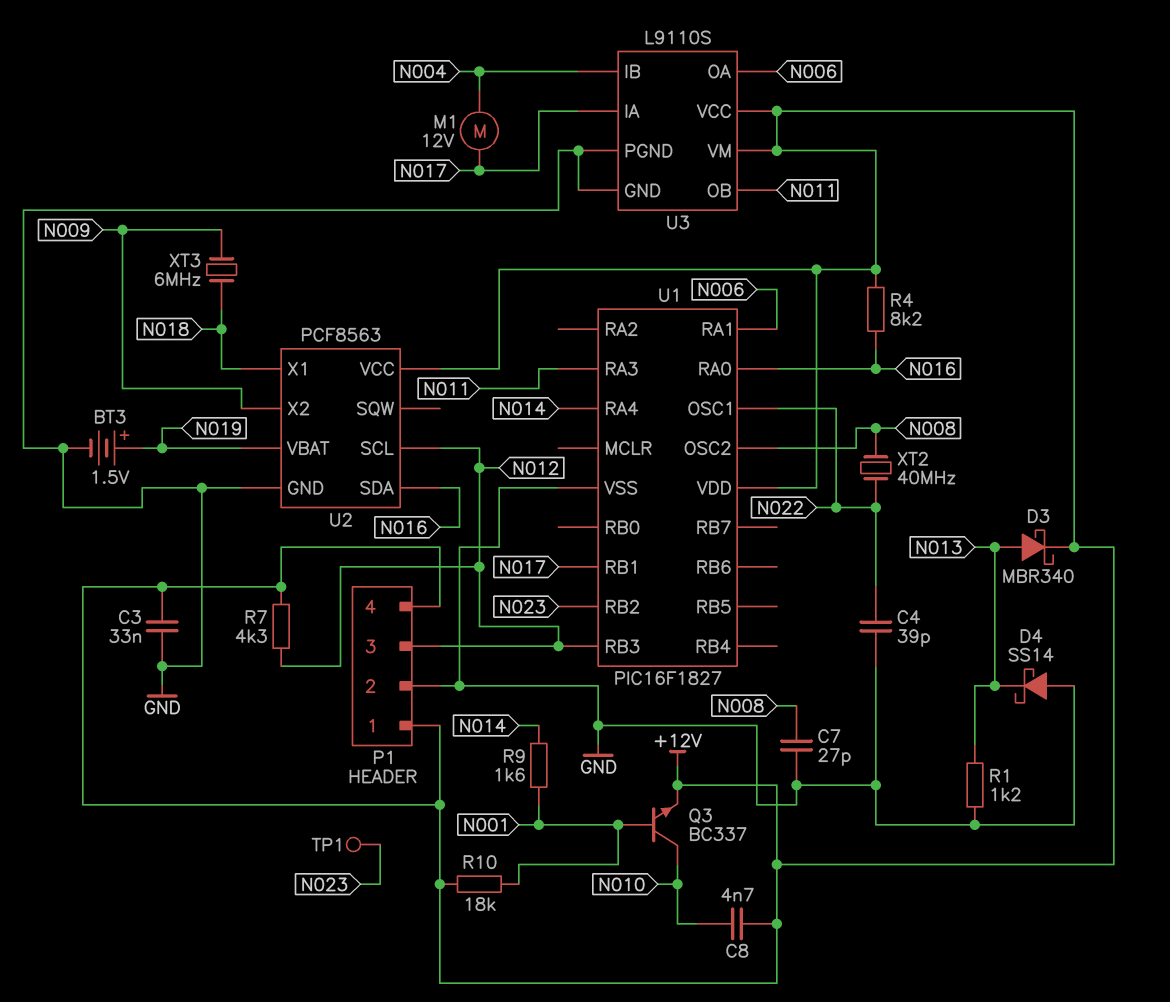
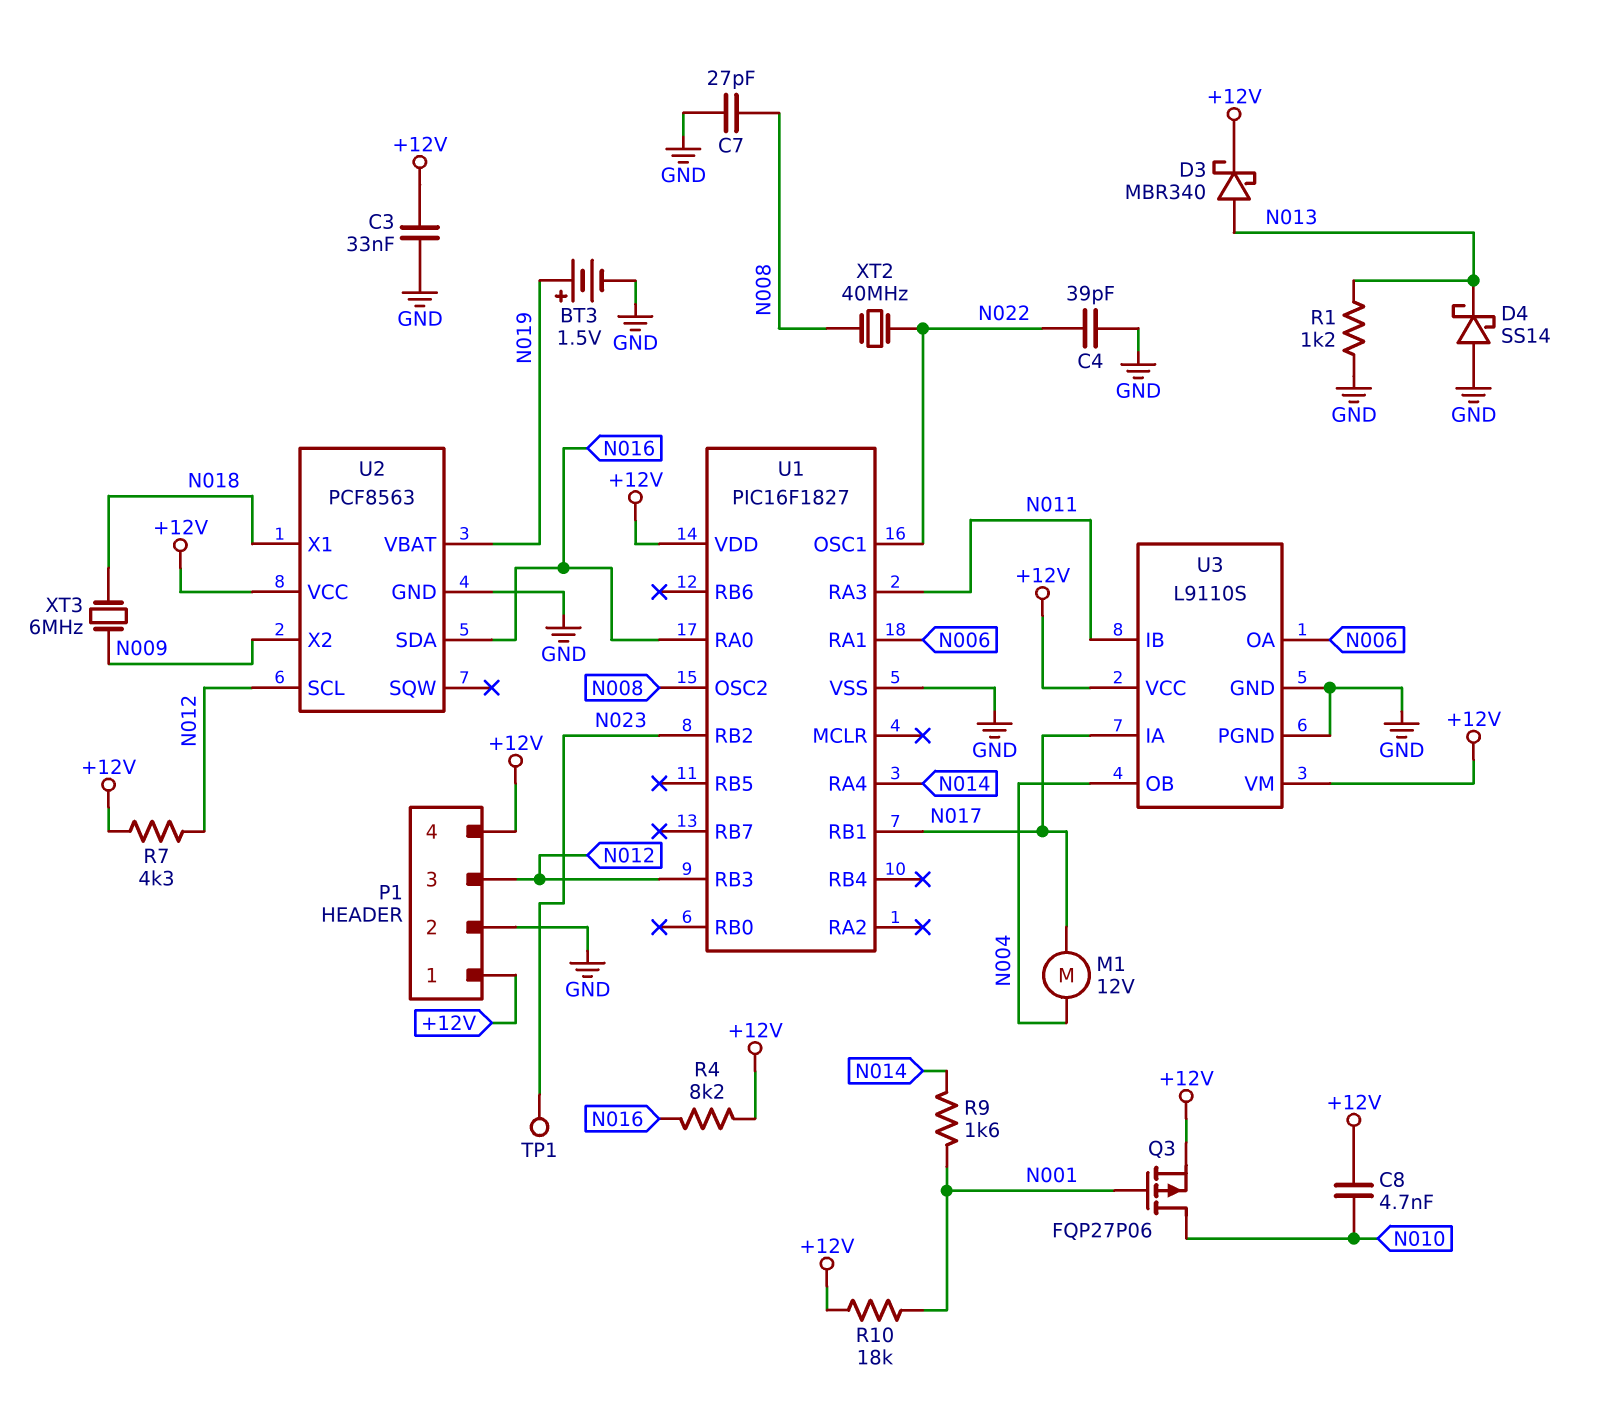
Q3: NPN BC337 (B N001, C N010, E +12V) -> PMOS FQP27P06 (G N001, D N010, S +12V)
U3 pin IB: N004 -> N011
U3 pin OB: N011 -> N004

